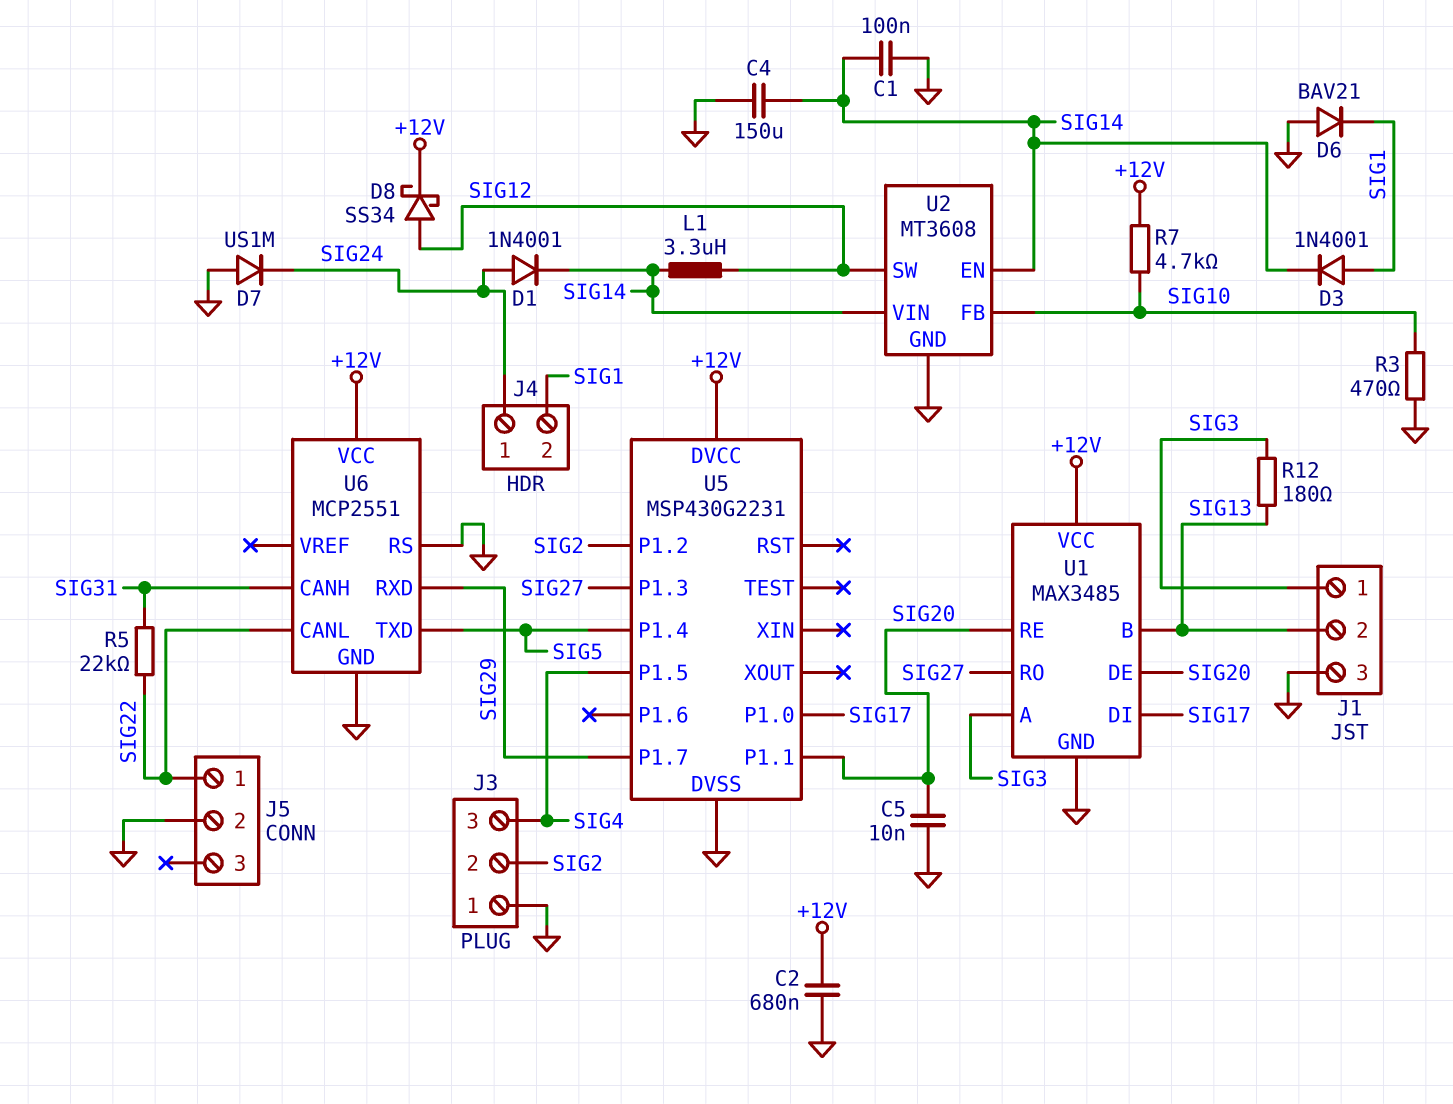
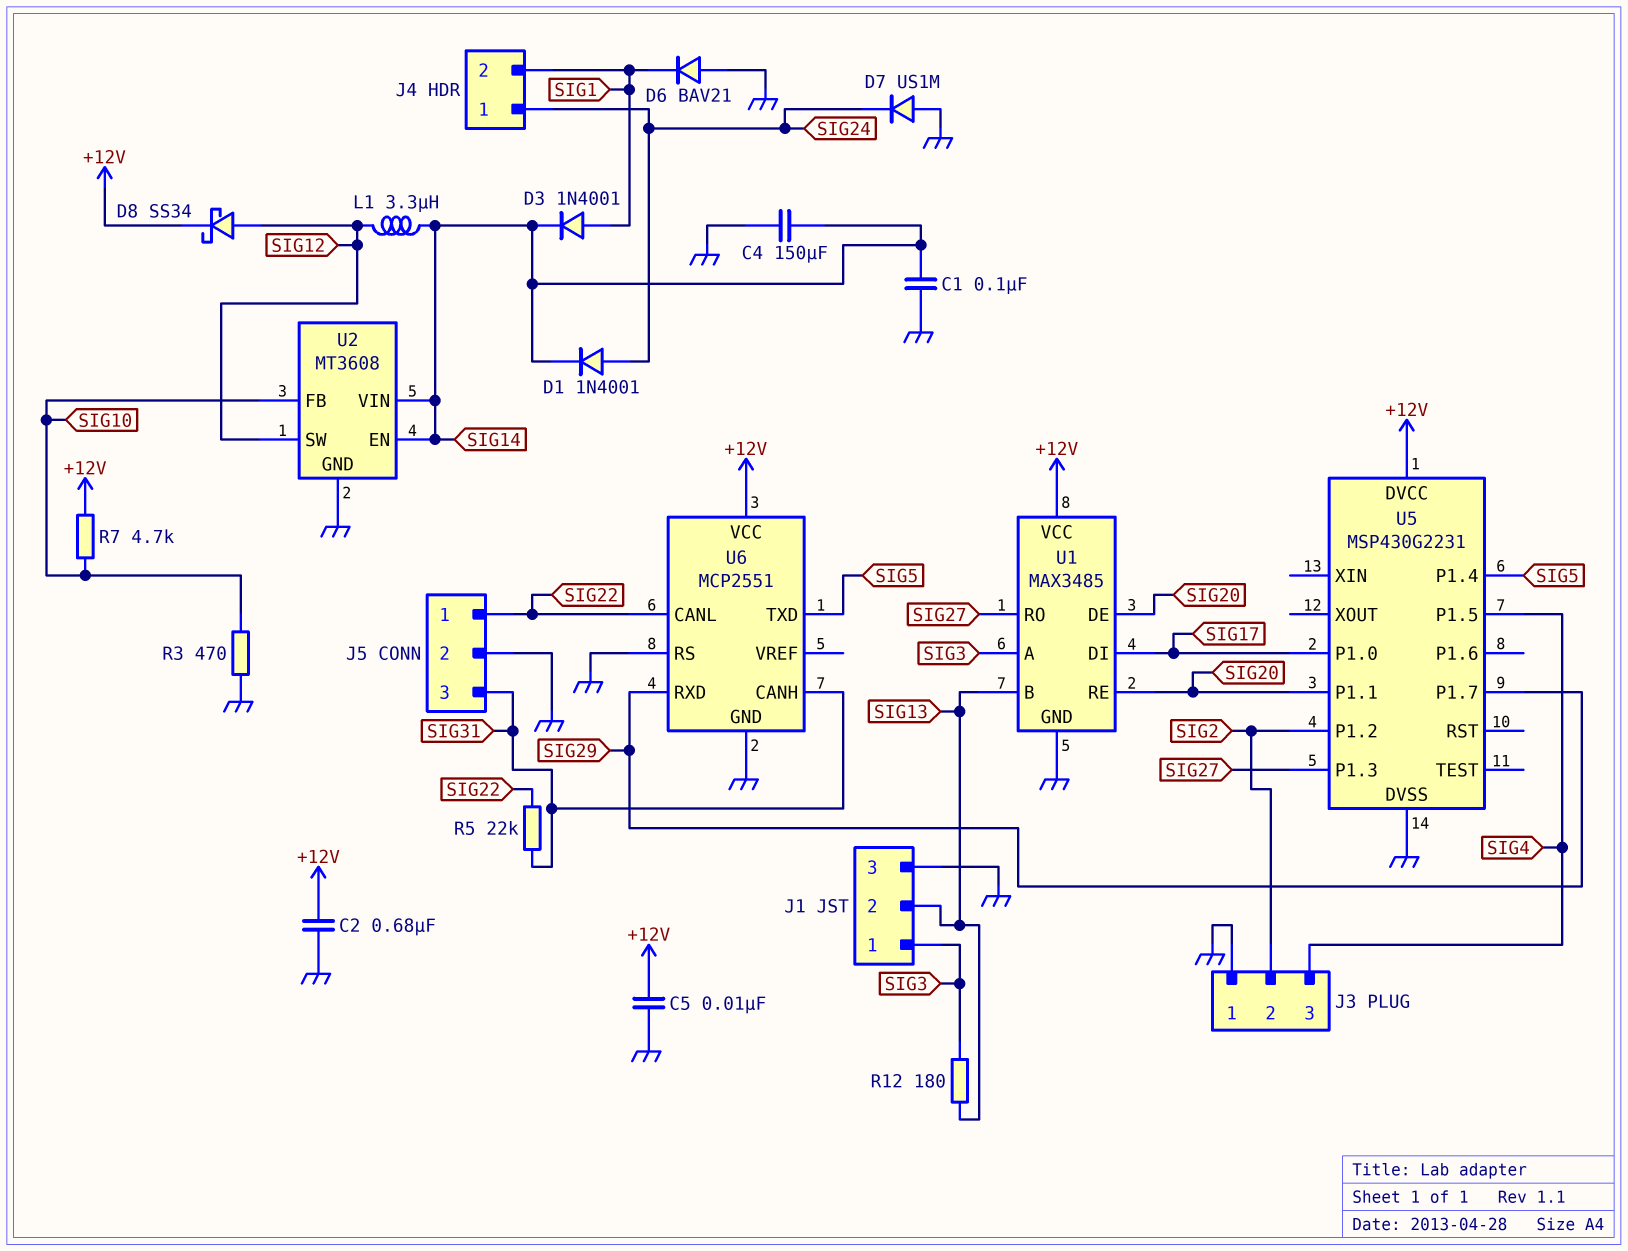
C5: 10nF (GND, SIG20) -> 10nF (+12V, GND)
J5 pin 3: none -> SIG31

